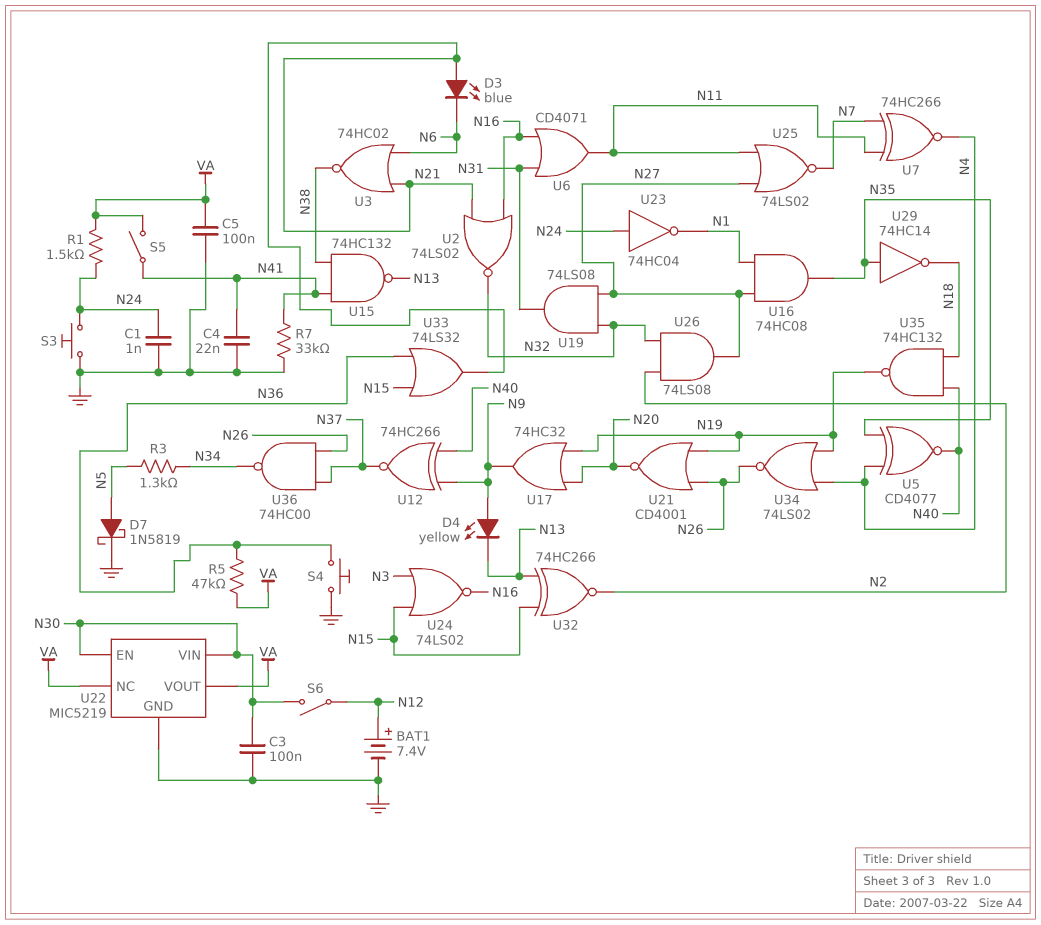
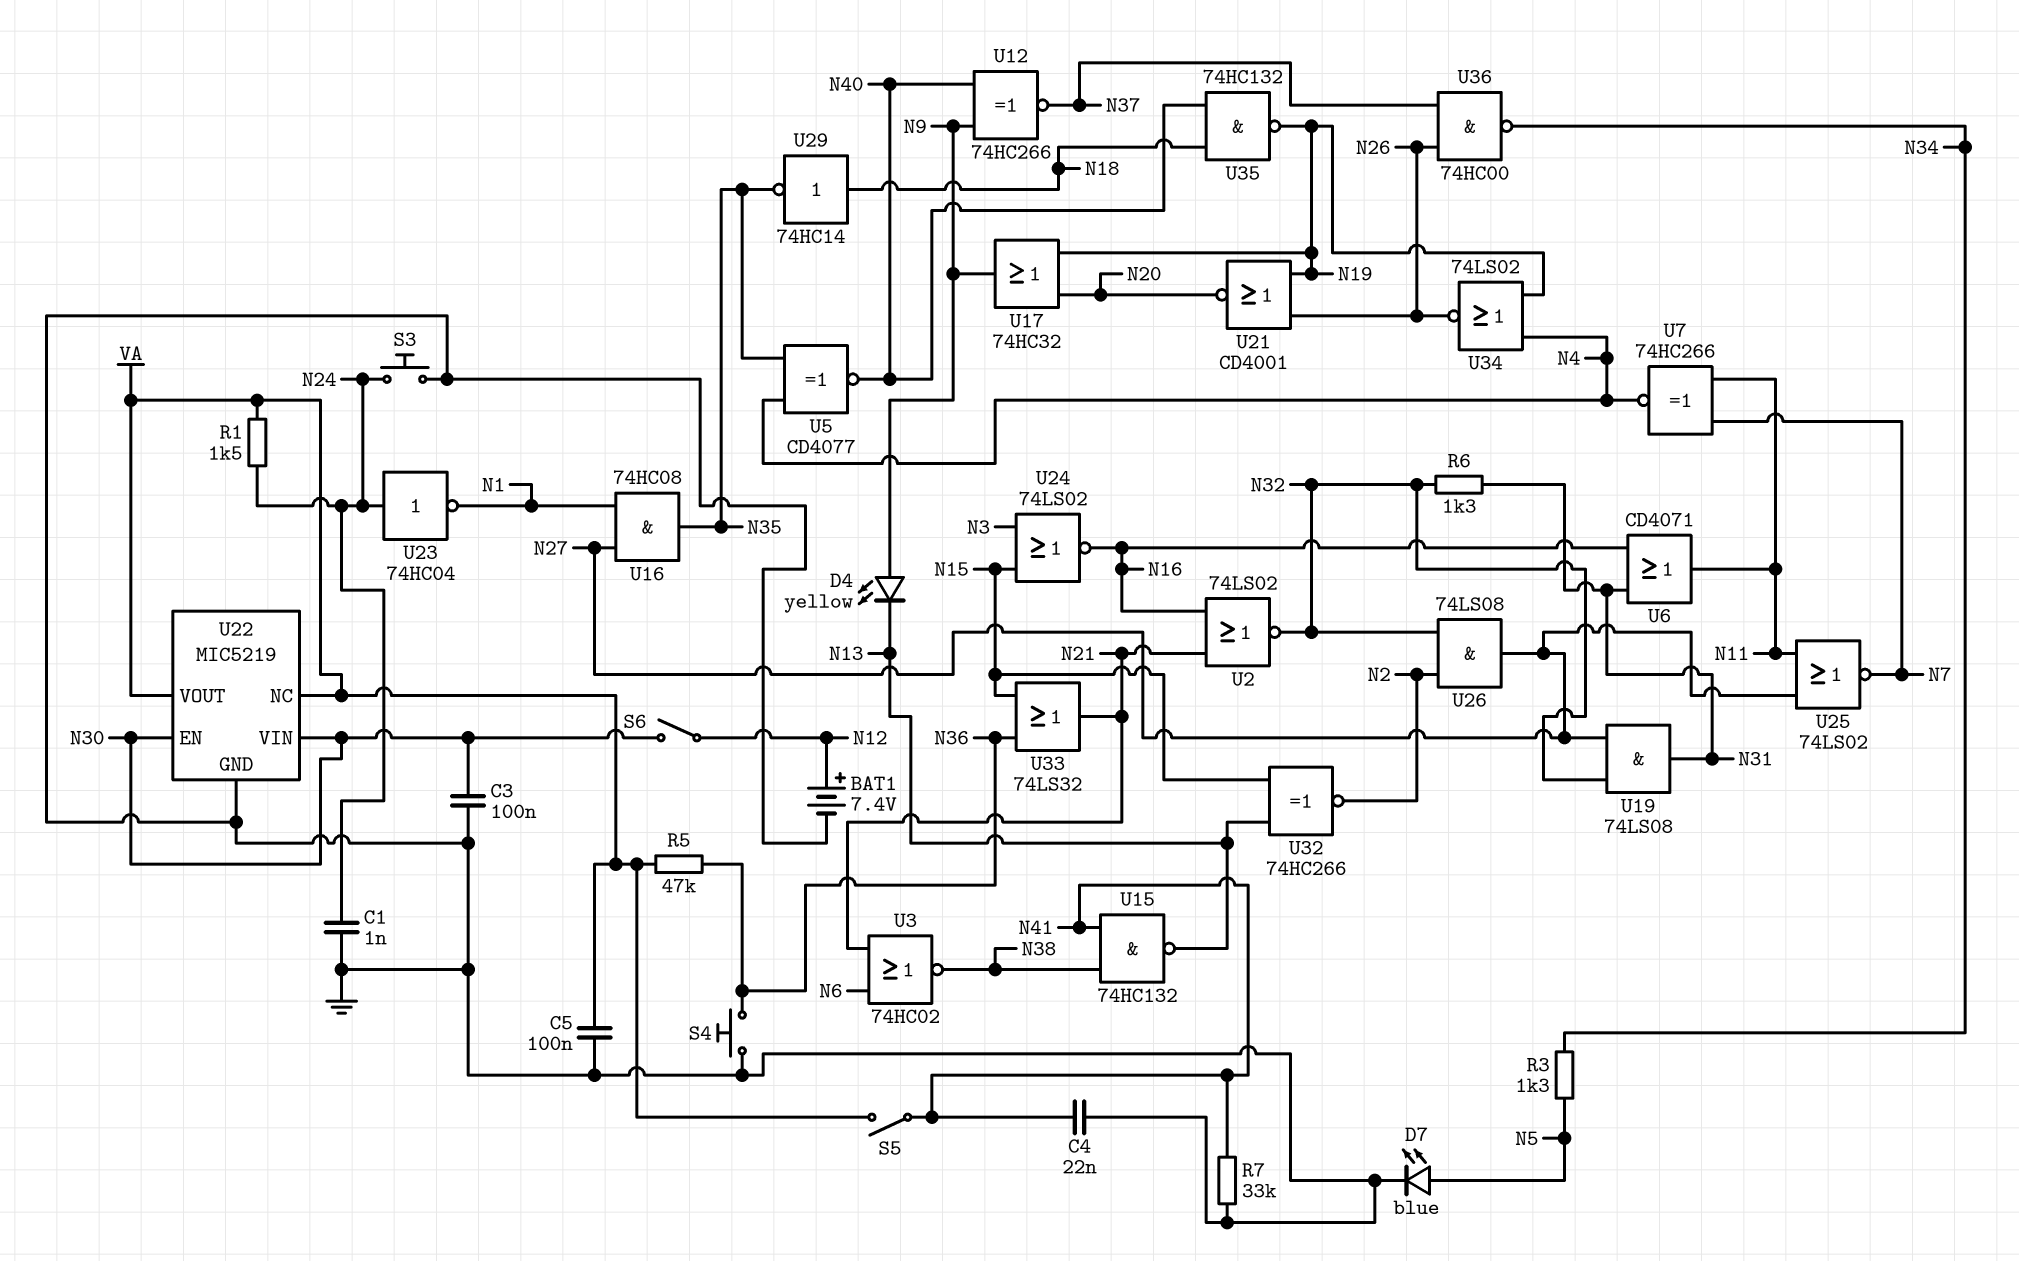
D3: LED blue (A N21, K N6) -> none
D7: schottky 1N5819 (A N5, K GND) -> LED blue (A N5, K GND)
R6: none -> 1.3k (N31, N32)
U29: NOT 74HC14 (in N35, out N18) -> NOT 74HC14 (in N18, out N35)

